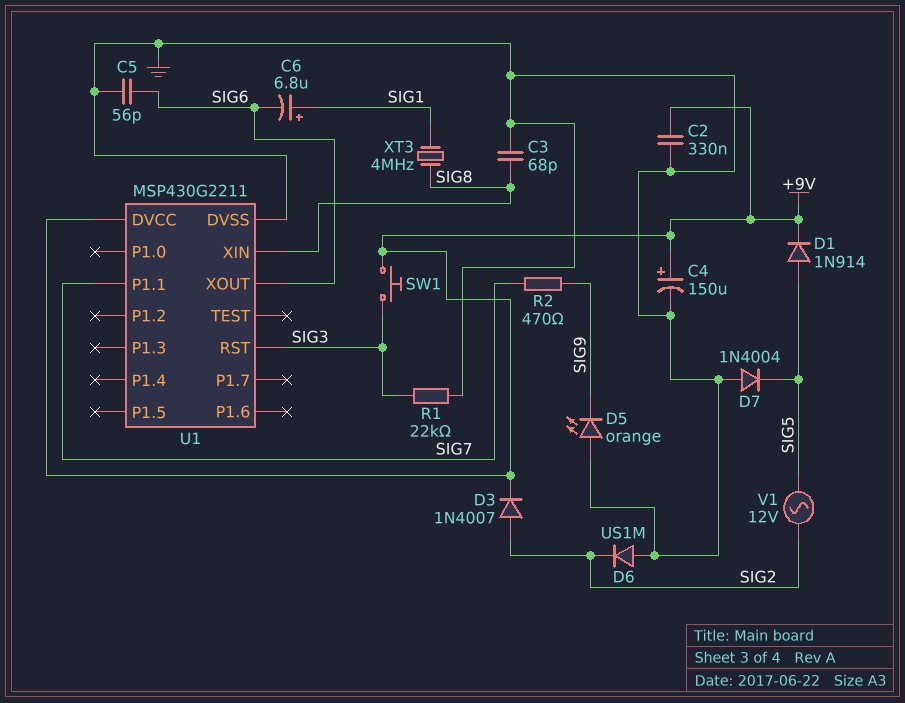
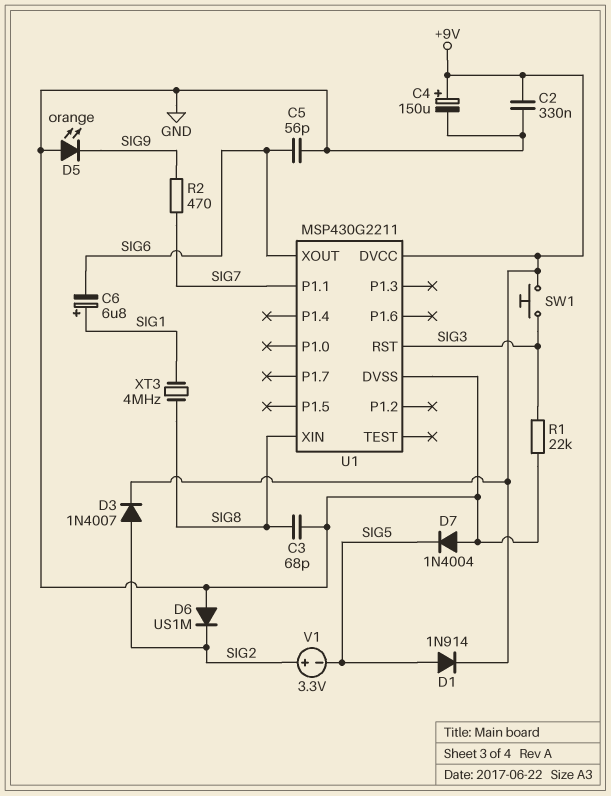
V1: AC 12V (SIG2, SIG5) -> 3.3V (plus SIG2, minus SIG5)

